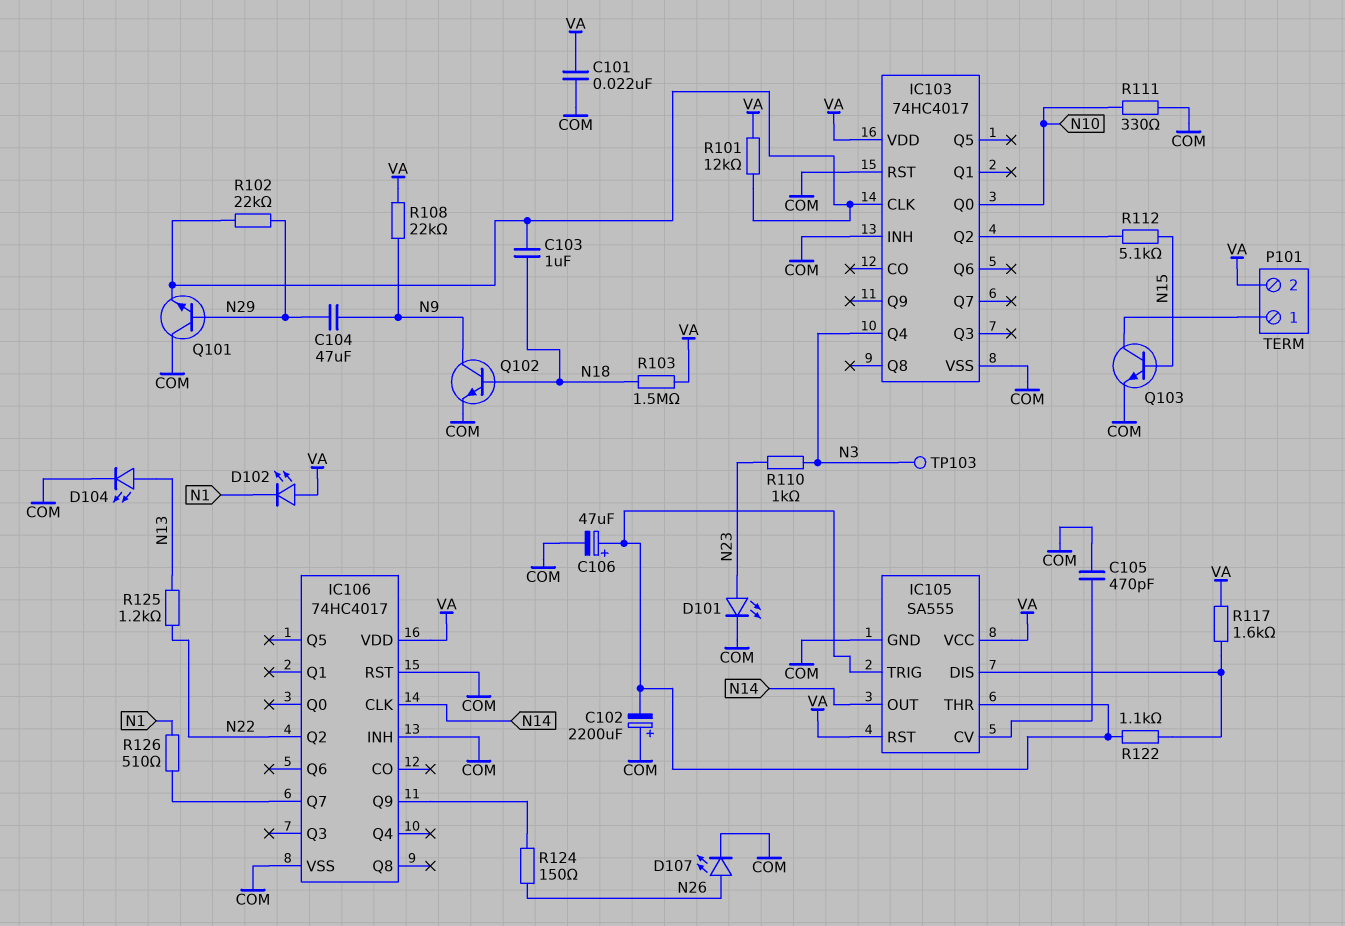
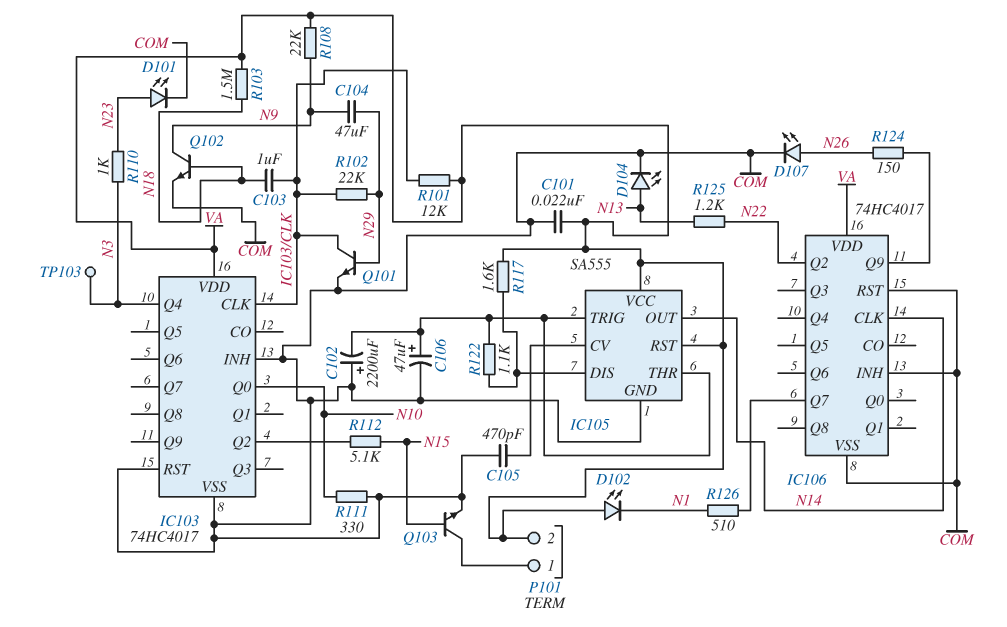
Q101: NPN (B N29, C COM, E IC103/CLK) -> NPN (B N29, C IC103/CLK, E COM)

